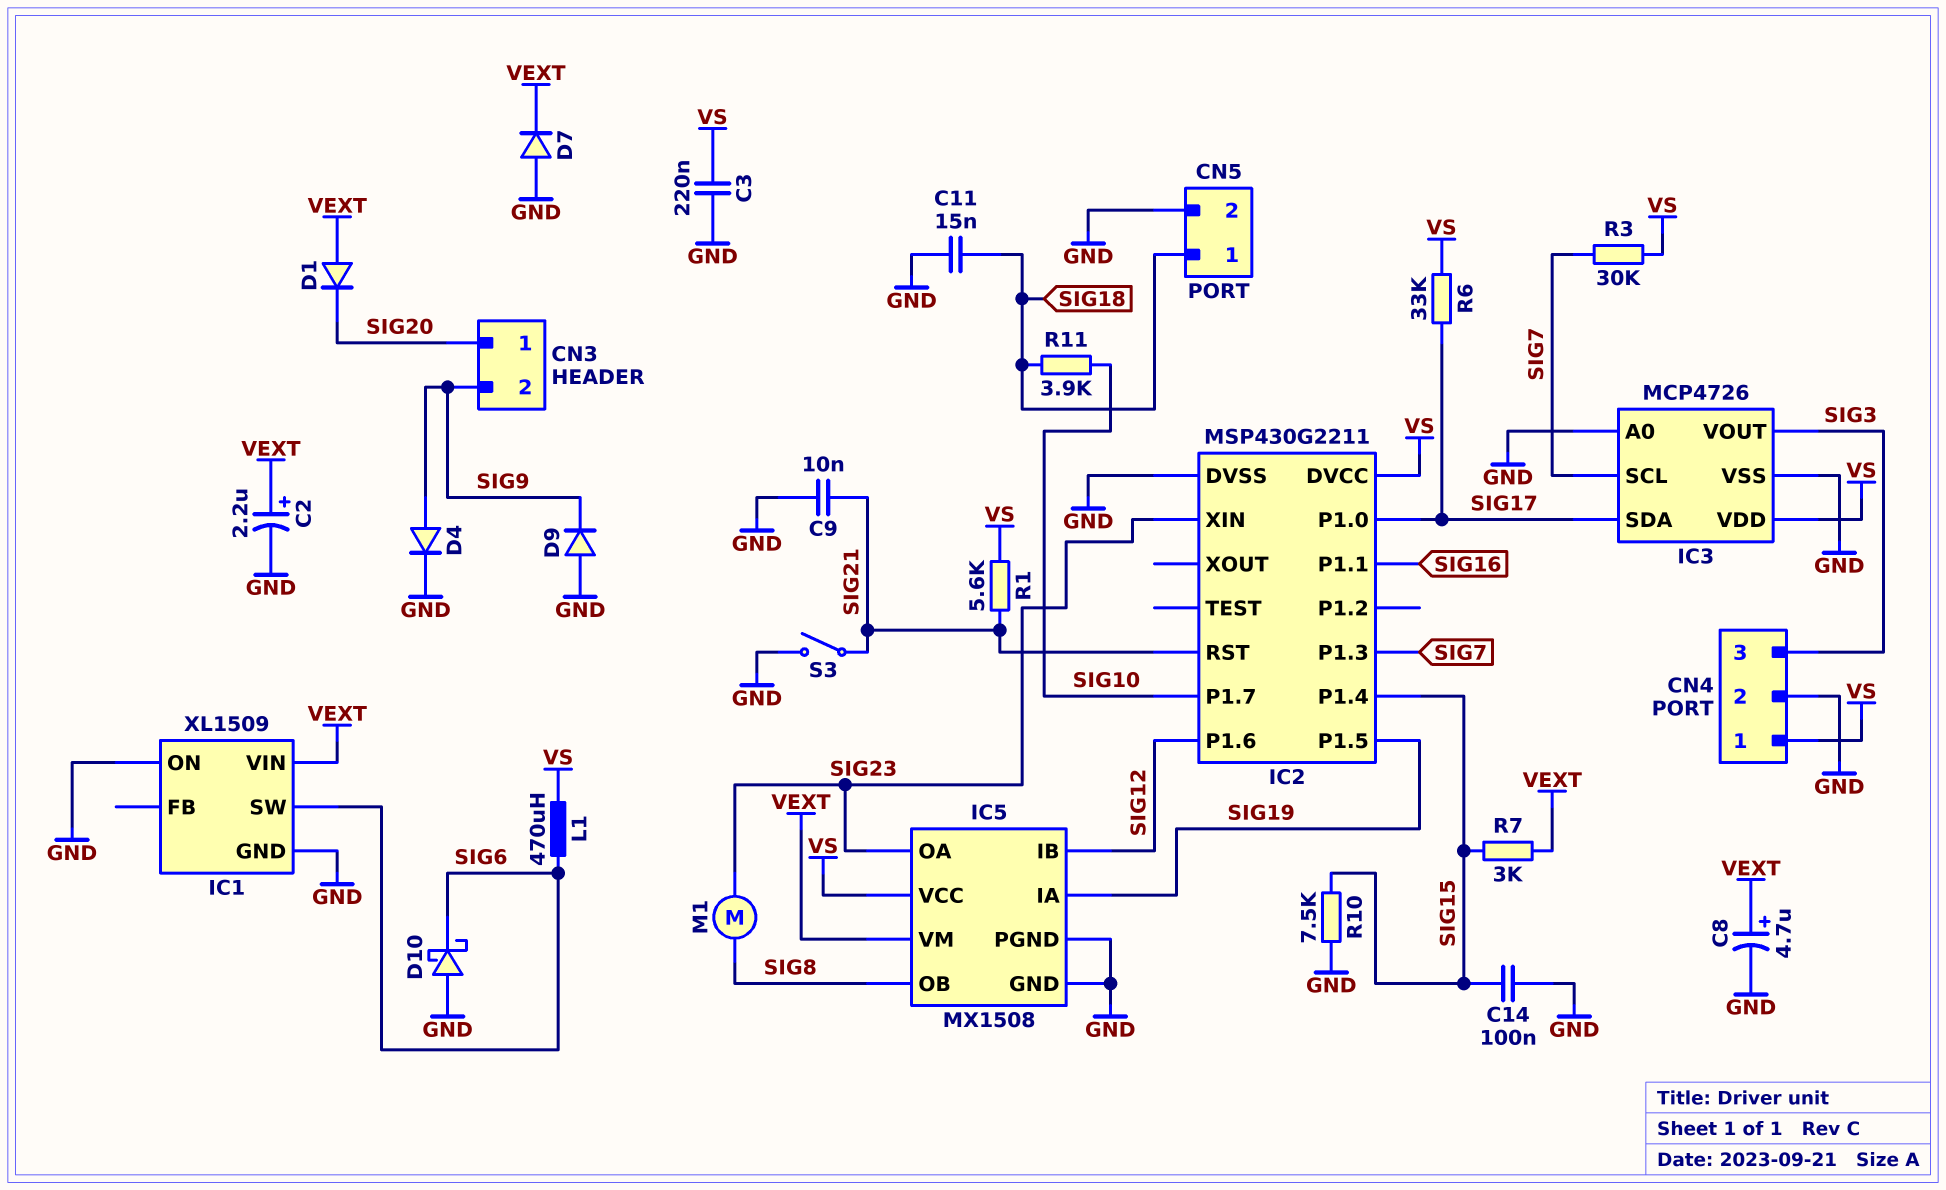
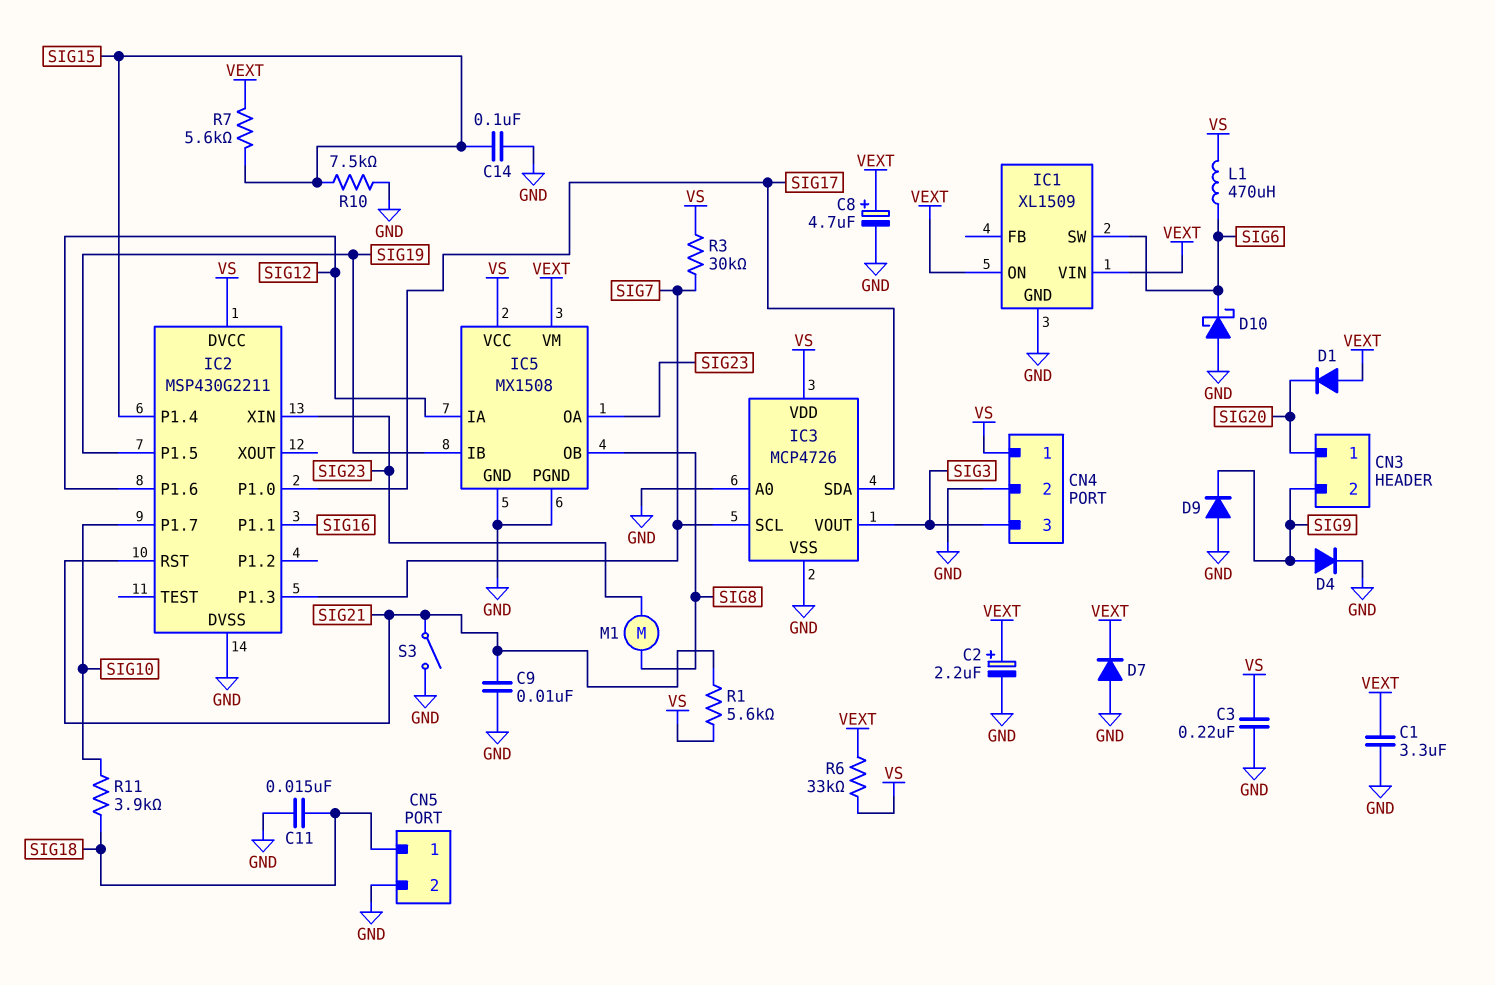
C1: none -> 3.3uF (GND, VEXT)
IC1 pin ON: GND -> VEXT
IC5 pin IA: SIG19 -> SIG12
IC5 pin IB: SIG12 -> SIG19
R6: 33k (SIG17, VS) -> 33k (VEXT, VS)
R7: 3k (SIG15, VEXT) -> 5.6k (SIG15, VEXT)

